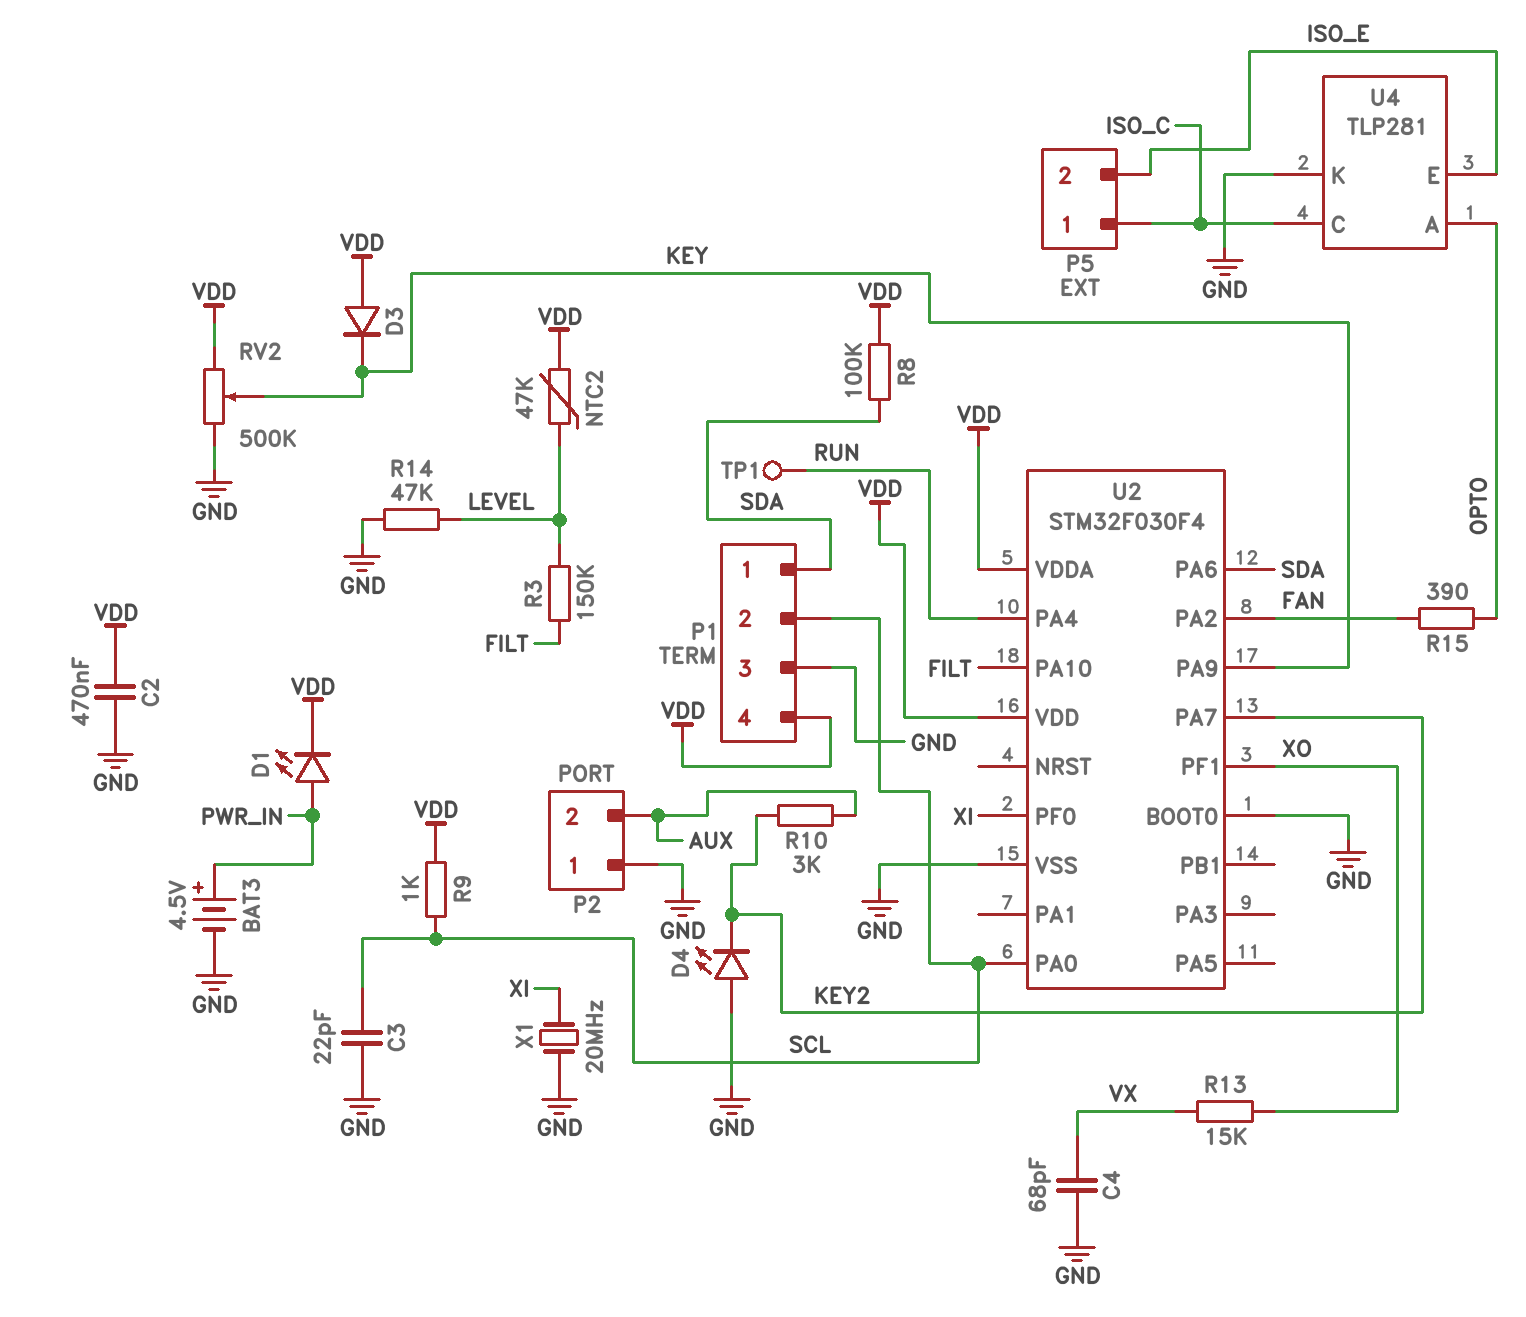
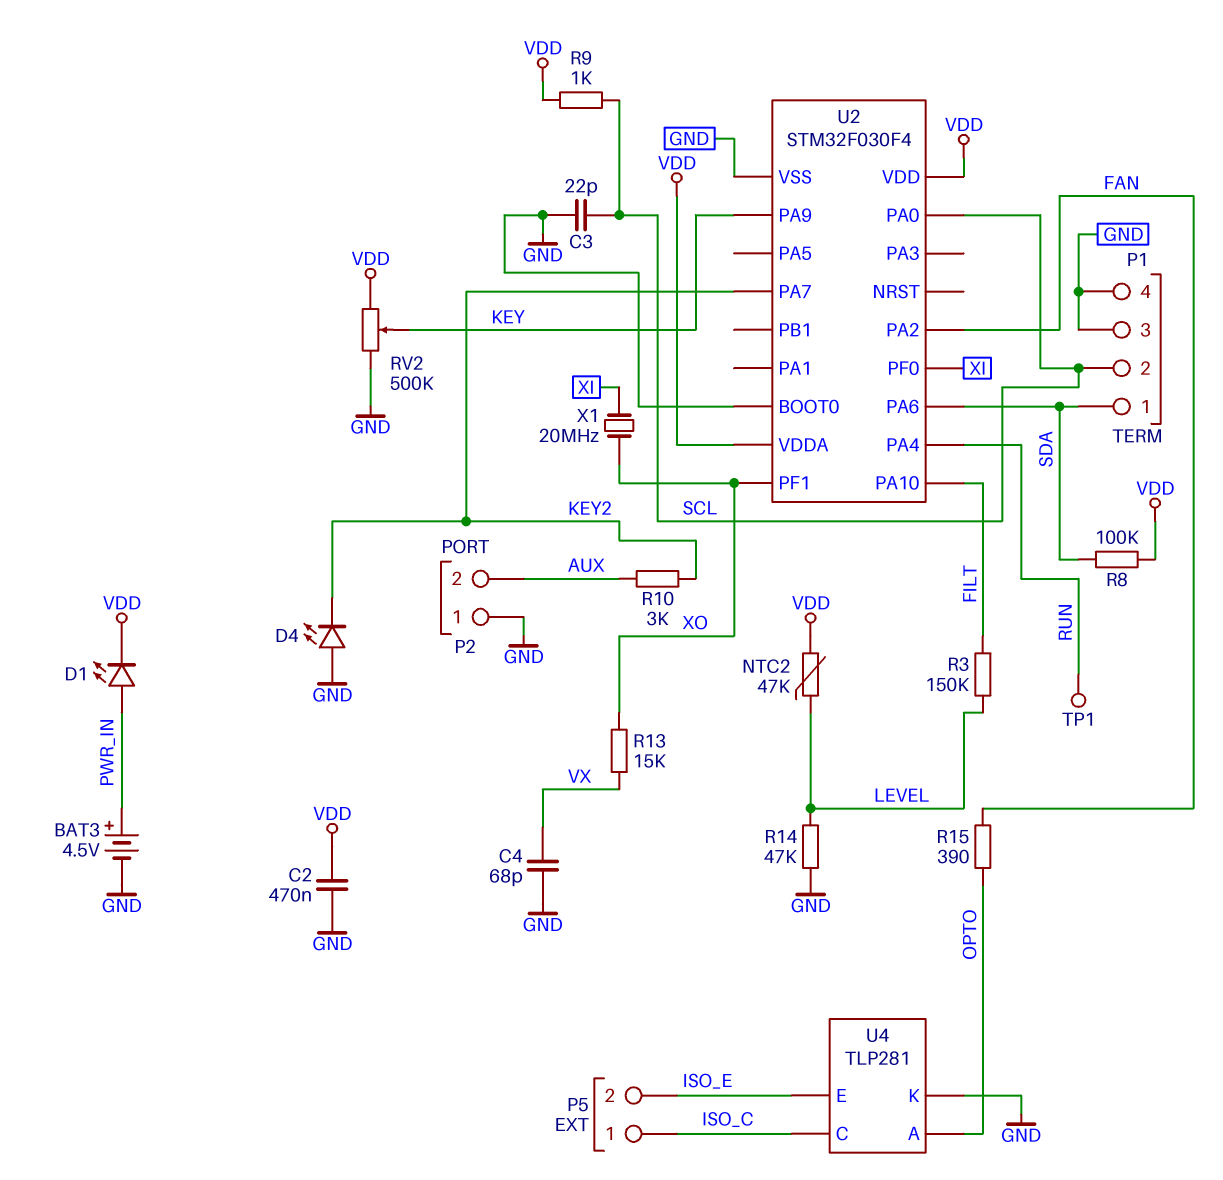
D3: diode (A VDD, K KEY) -> none
P1 pin 4: VDD -> GND
X1: 20MHz (GND, XI) -> 20MHz (XI, XO)

